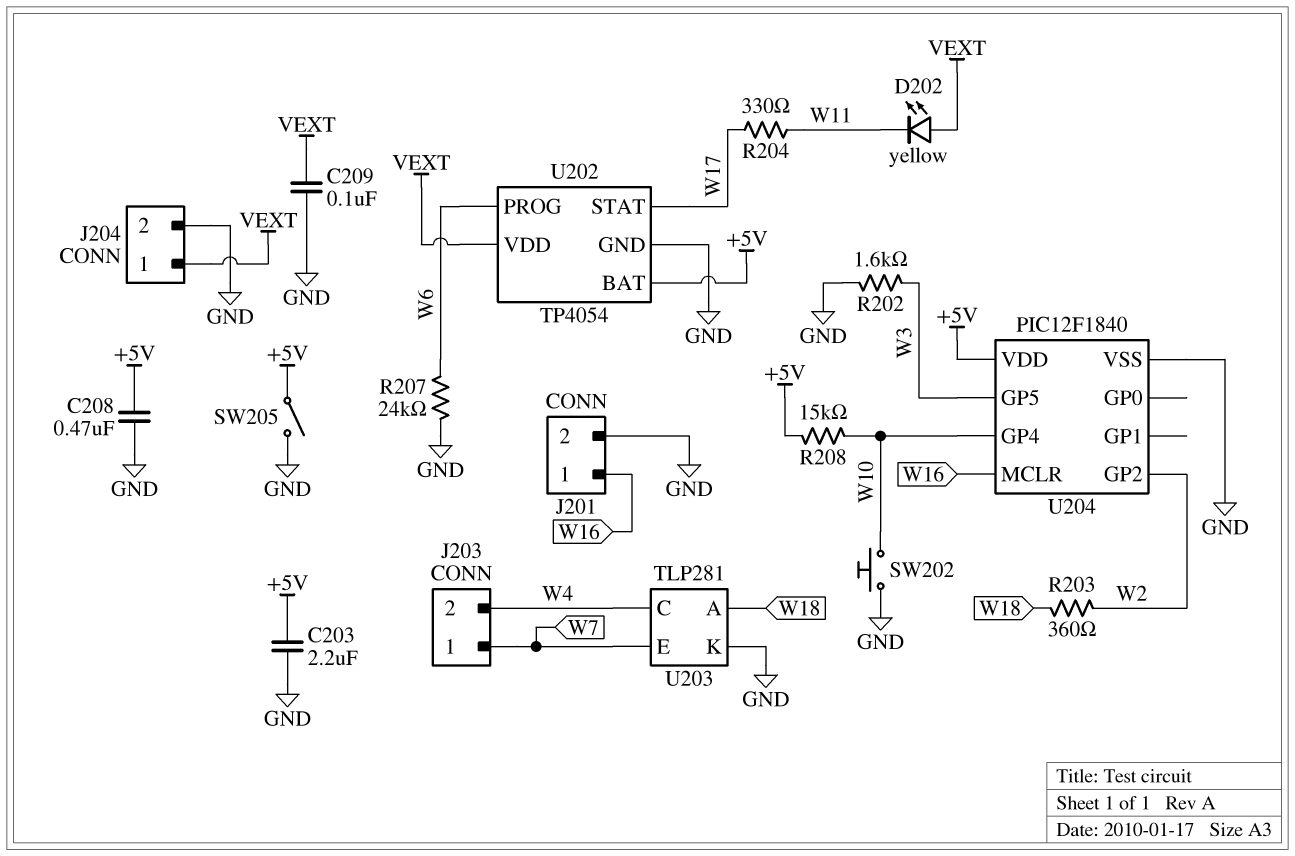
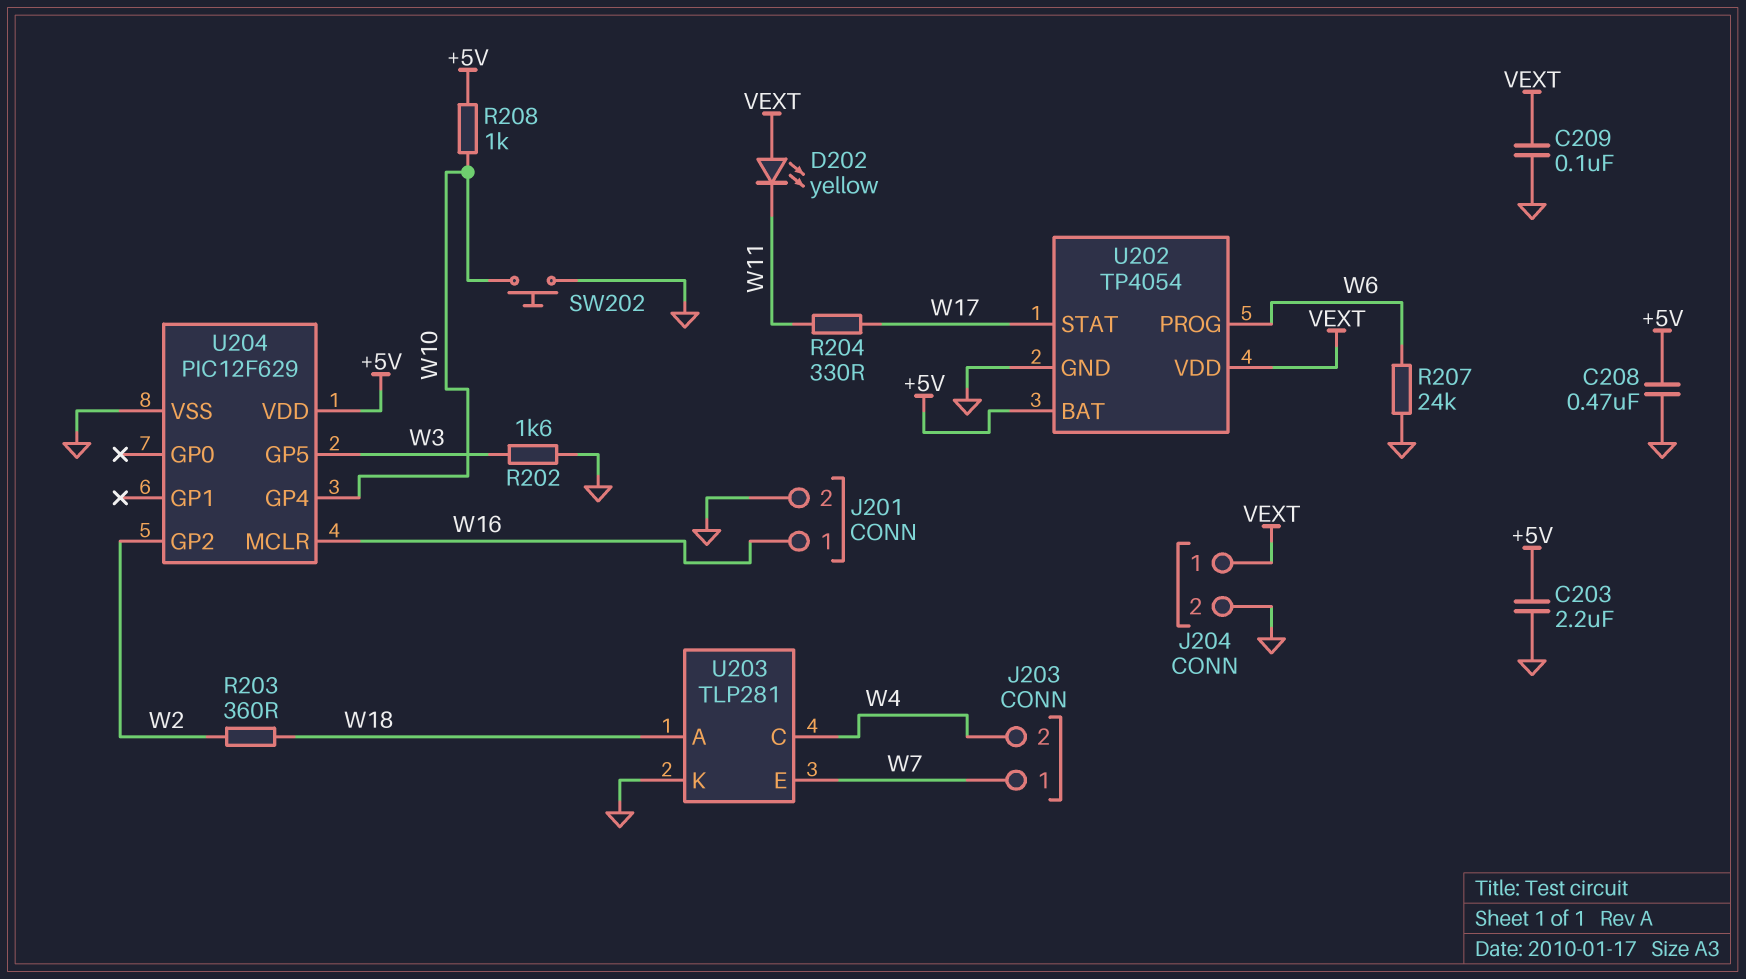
R208: 15k (+5V, W10) -> 1k (+5V, W10)
SW205: switch (+5V, GND) -> none
U204: PIC12F1840 -> PIC12F629

